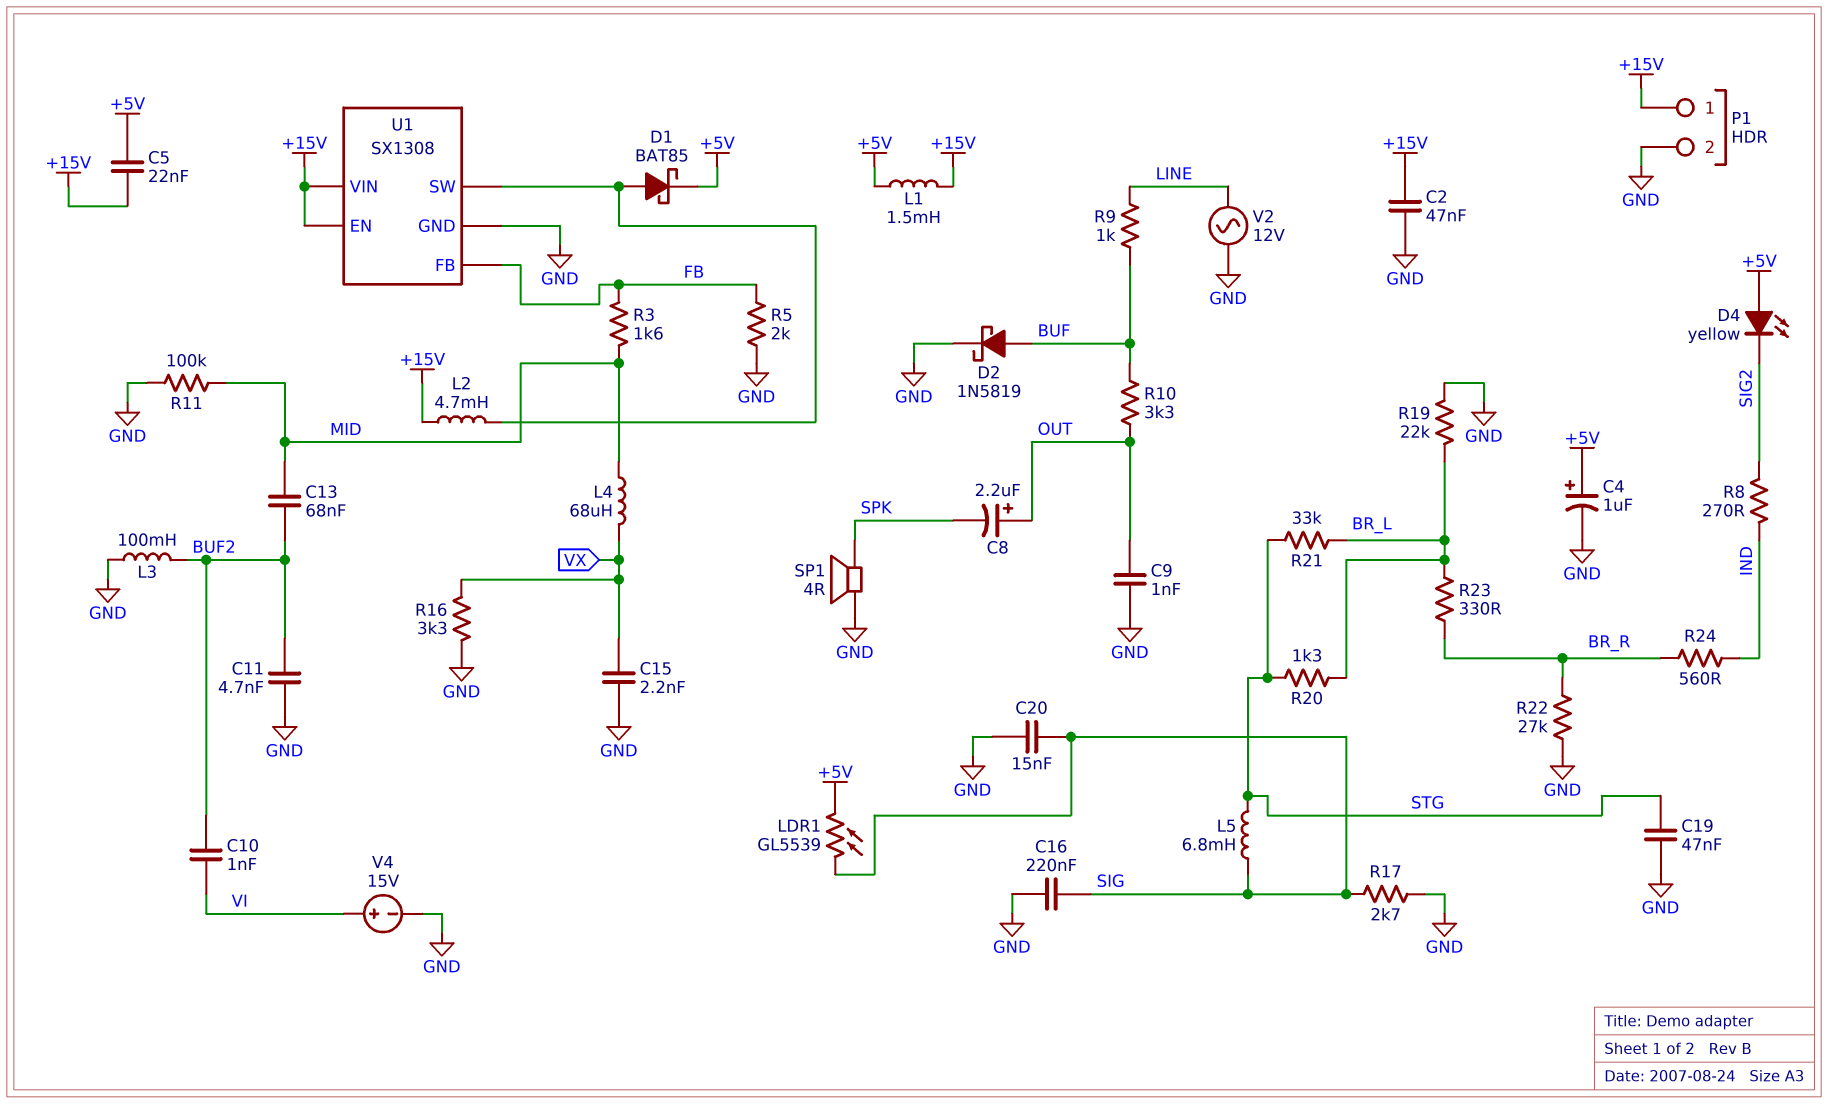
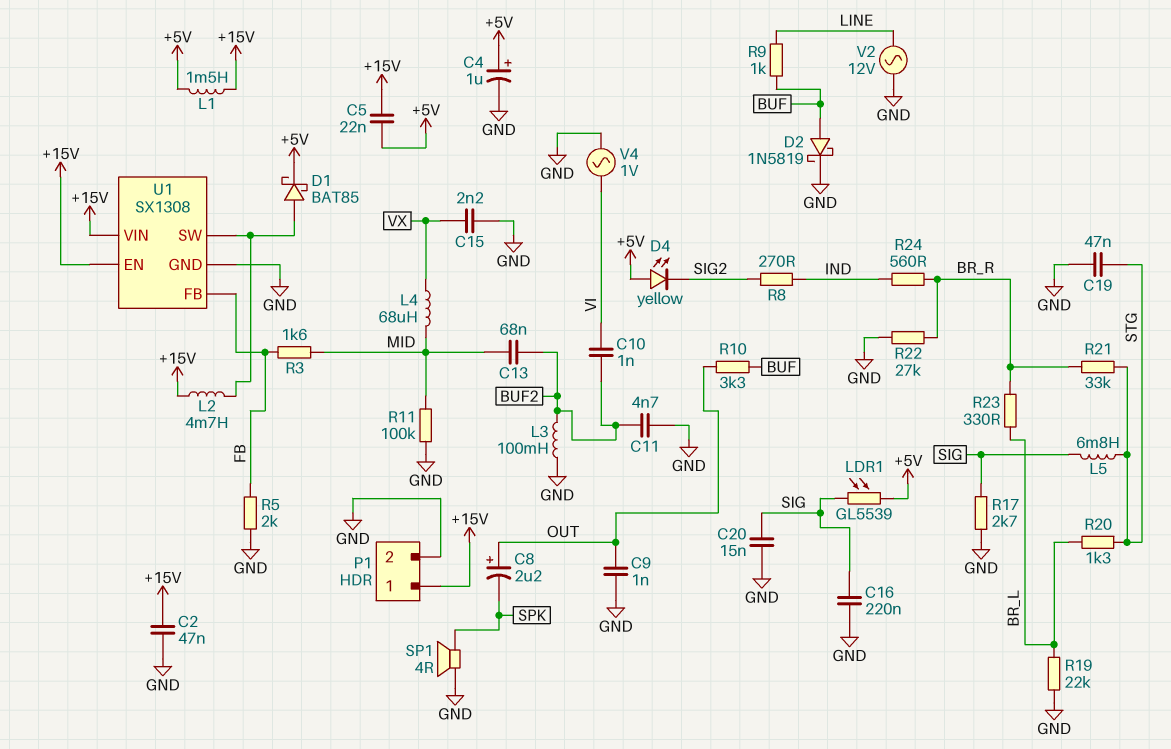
R16: 3.3k (GND, VX) -> none
R21: 33k (BR_L, STG) -> 33k (BR_R, STG)
V4: 15V (plus VI, minus GND) -> AC 1V (GND, VI)

